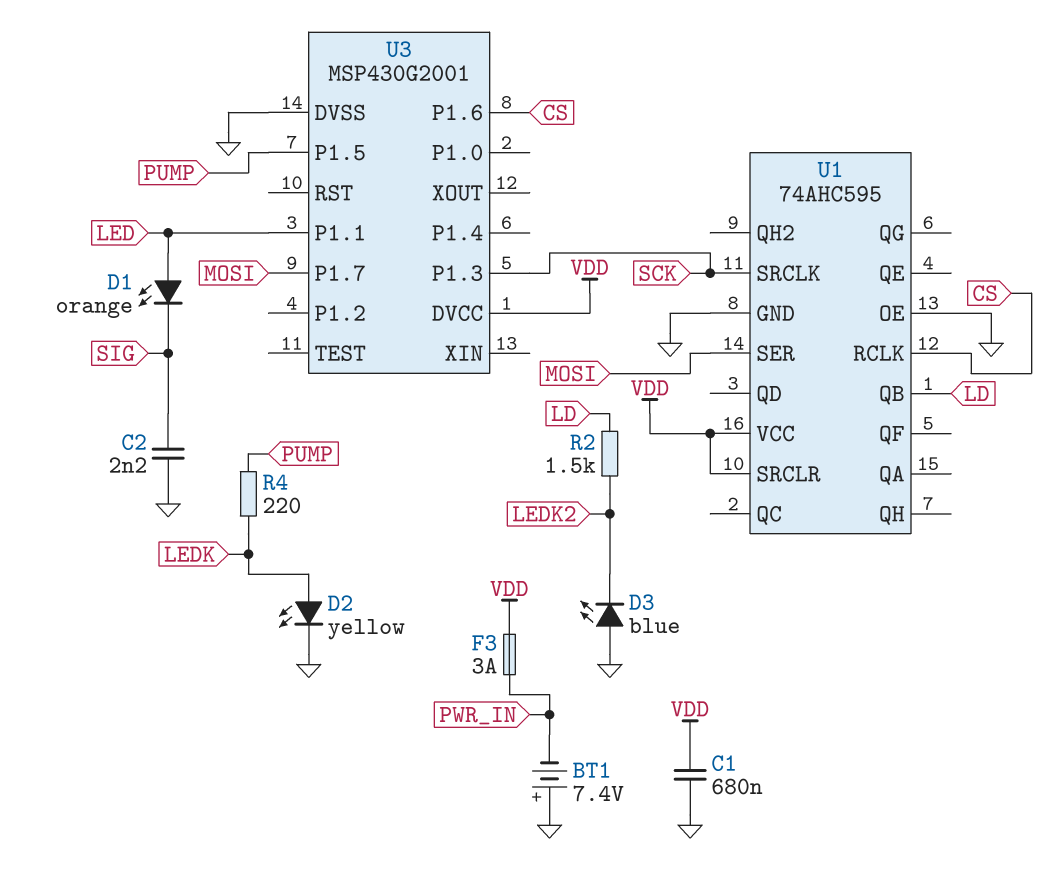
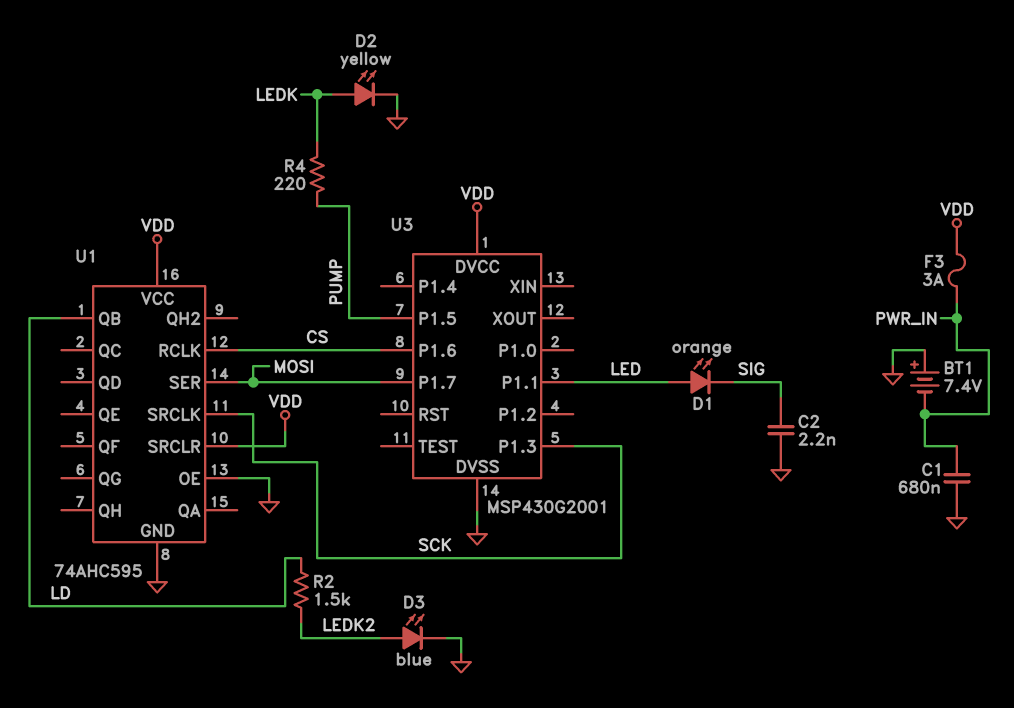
C1: 680nF (GND, VDD) -> 680nF (GND, PWR_IN)
D3: LED blue (A GND, K LEDK2) -> LED blue (A LEDK2, K GND)

